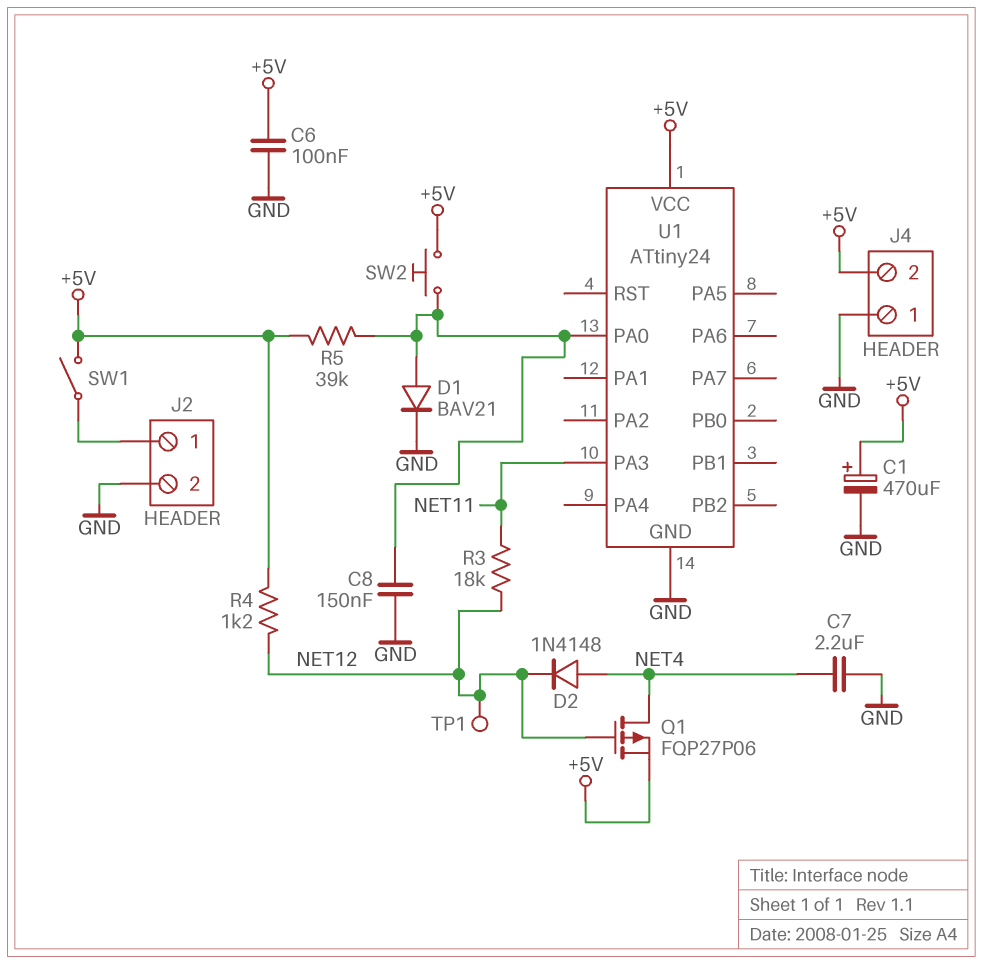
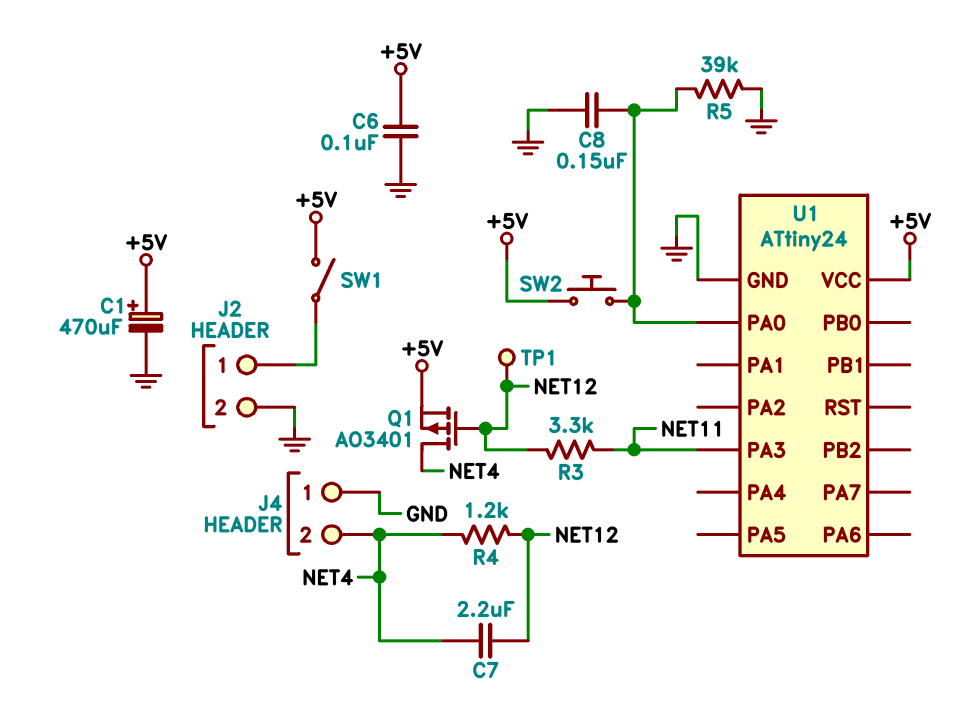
C7: 2.2uF (GND, NET4) -> 2.2uF (NET4, NET12)
D1: diode BAV21 (A U1/PA0, K GND) -> none
D2: diode 1N4148 (A NET4, K NET12) -> none
J4 pin 2: +5V -> NET4
Q1: PMOS FQP27P06 (G NET12, D NET4, S +5V) -> PMOS AO3401 (G NET12, D NET4, S +5V)
R3: 18k (NET11, NET12) -> 3.3k (NET11, NET12)
R4: 1.2k (+5V, NET12) -> 1.2k (NET4, NET12)
R5: 39k (+5V, U1/PA0) -> 39k (GND, U1/PA0)

